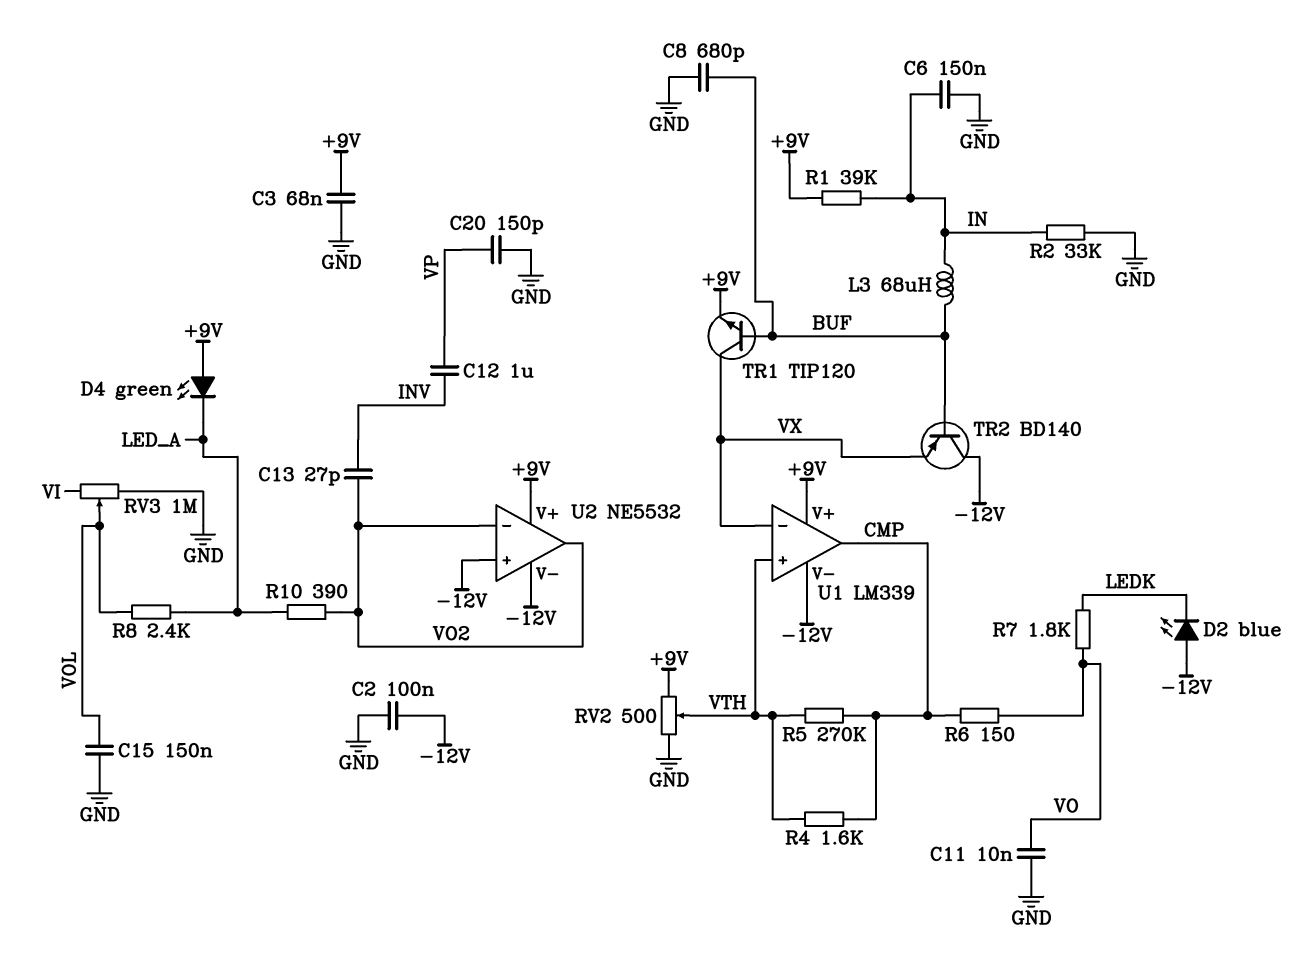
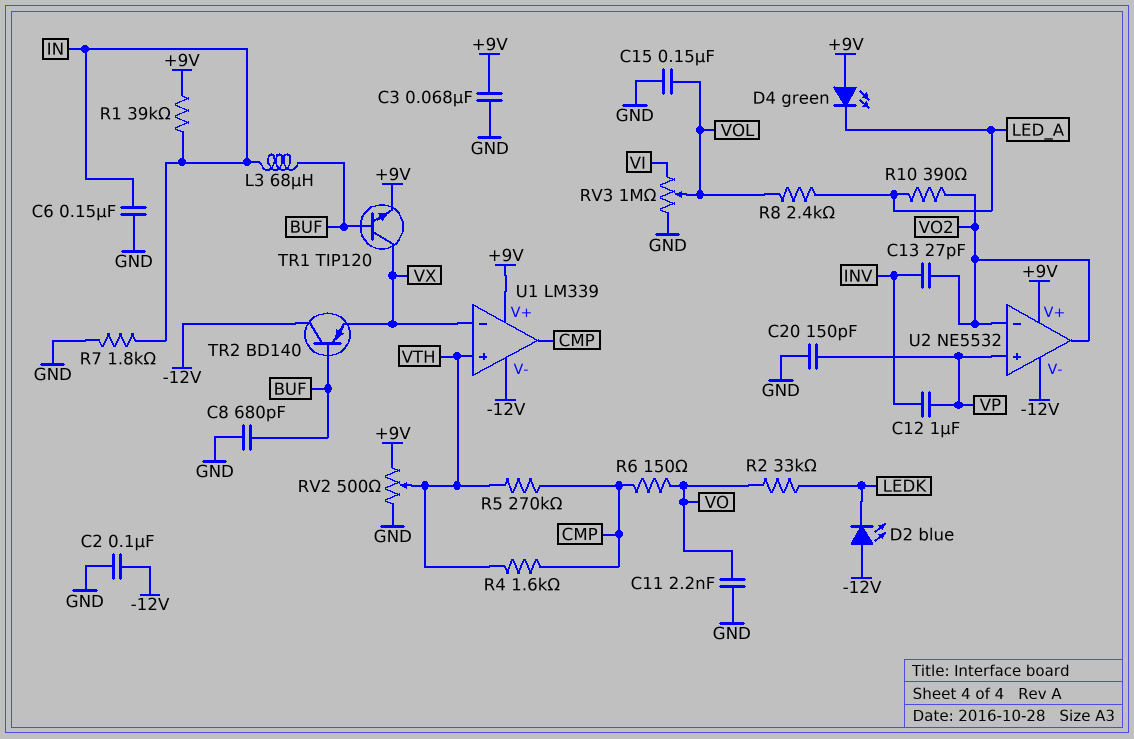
C11: 10nF (GND, VO) -> 2.2nF (GND, VO)
R2: 33k (GND, IN) -> 33k (LEDK, VO)
R7: 1.8k (LEDK, VO) -> 1.8k (GND, IN)
U2 pin in+: -12V -> VP

